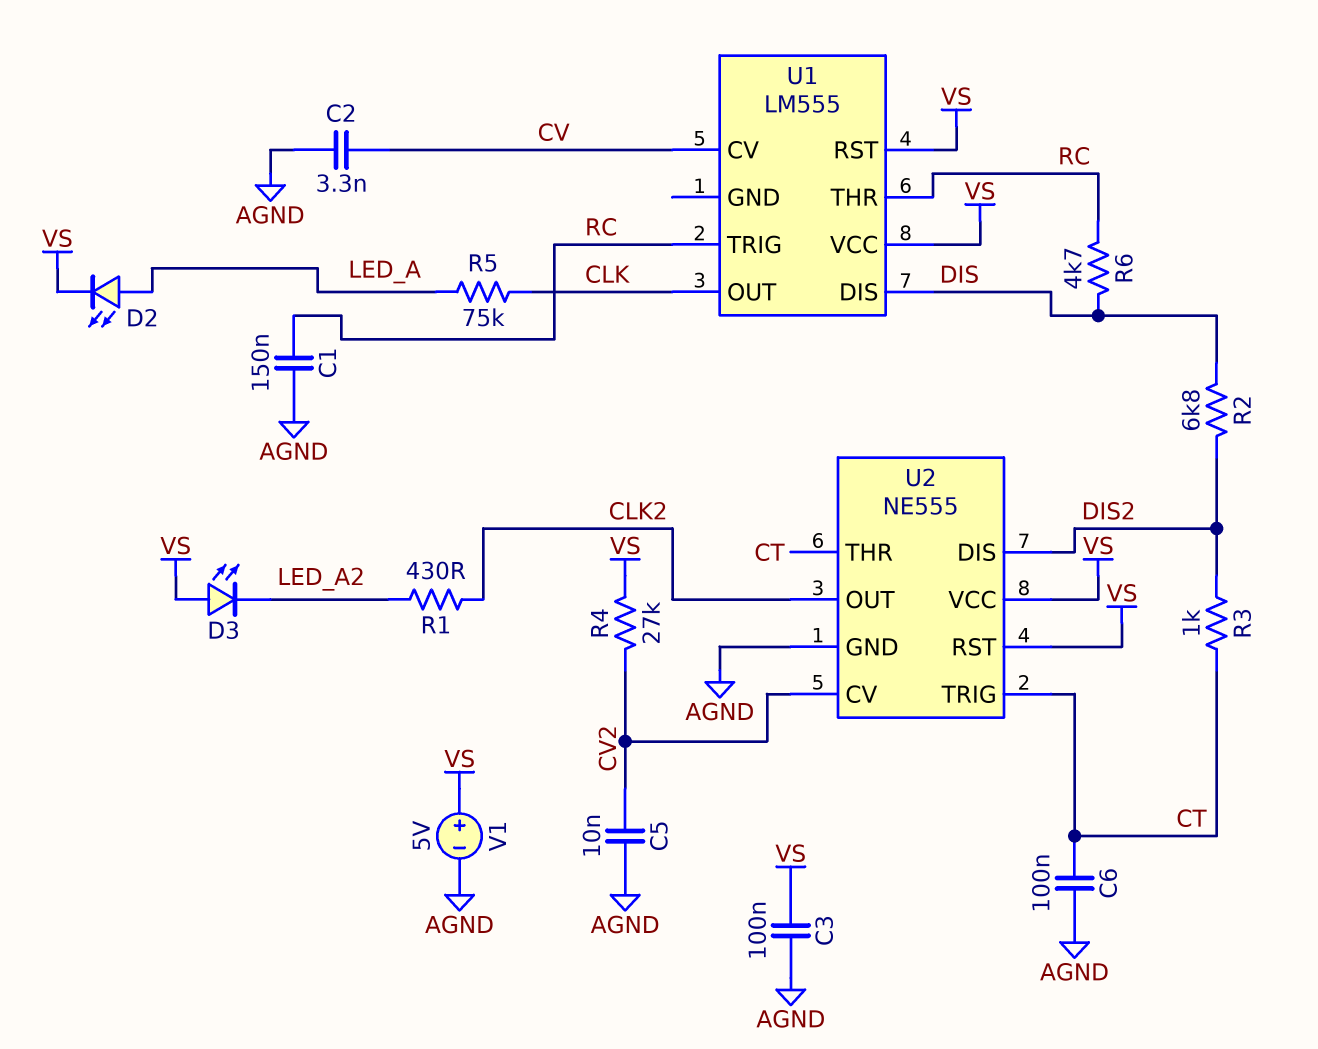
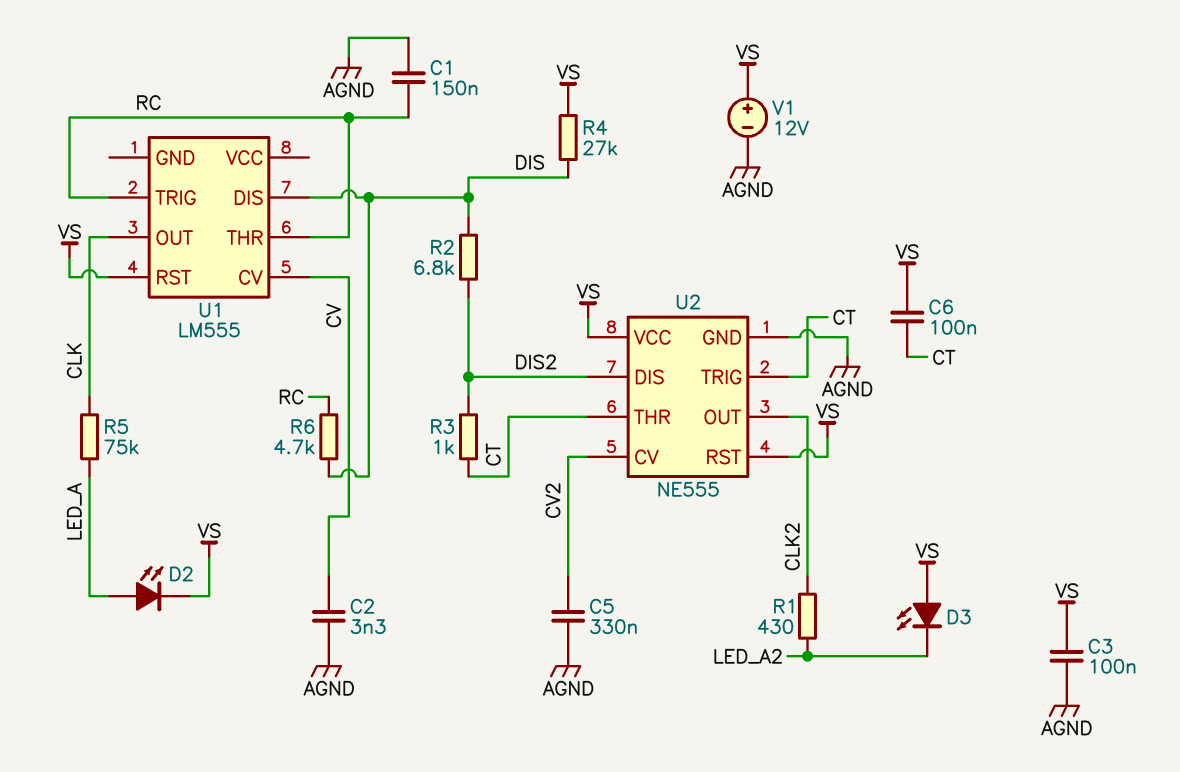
C5: 10nF (AGND, CV2) -> 330nF (AGND, CV2)
C6: 100nF (AGND, CT) -> 100nF (CT, VS)
R4: 27k (CV2, VS) -> 27k (DIS, VS)
U1 pin VCC: VS -> none
V1: 5V (plus VS, minus AGND) -> 12V (plus VS, minus AGND)

